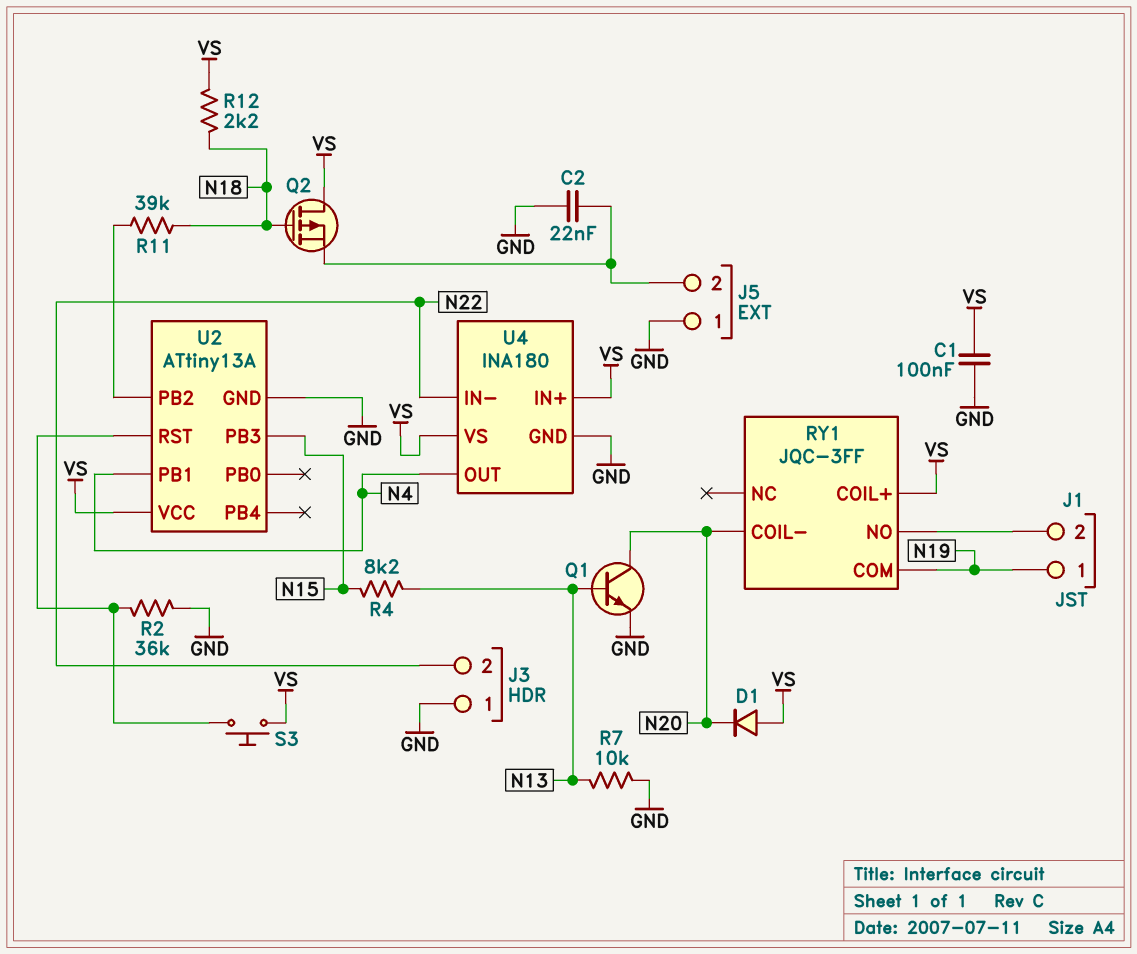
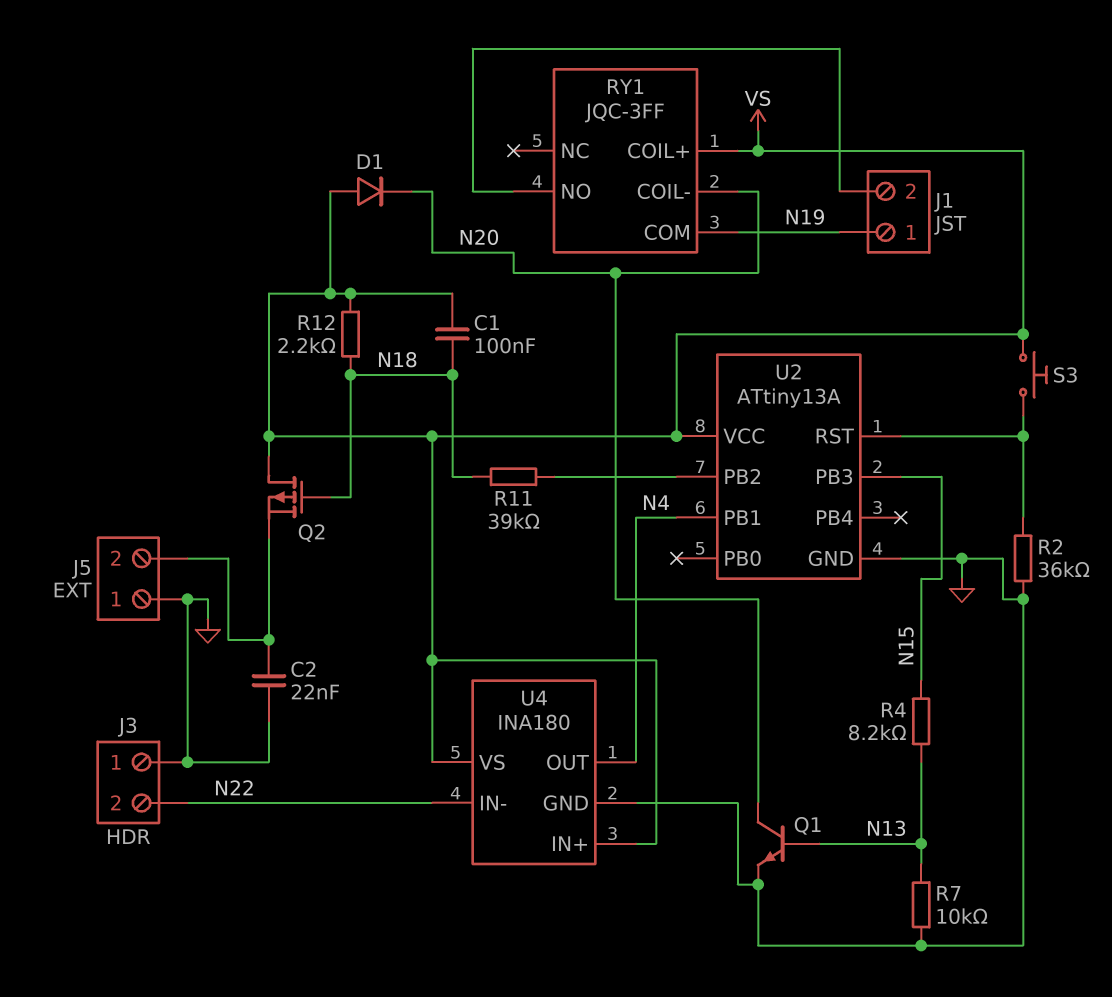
C1: 100nF (GND, VS) -> 100nF (N18, VS)

